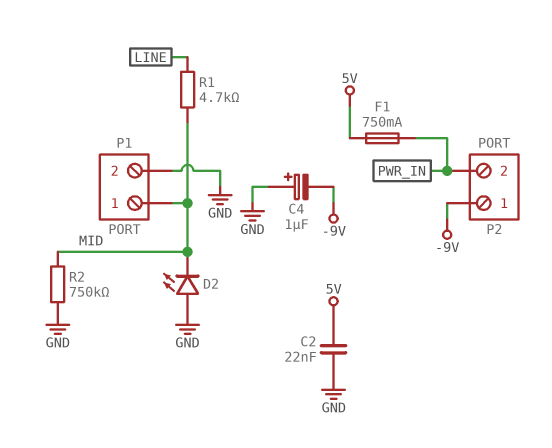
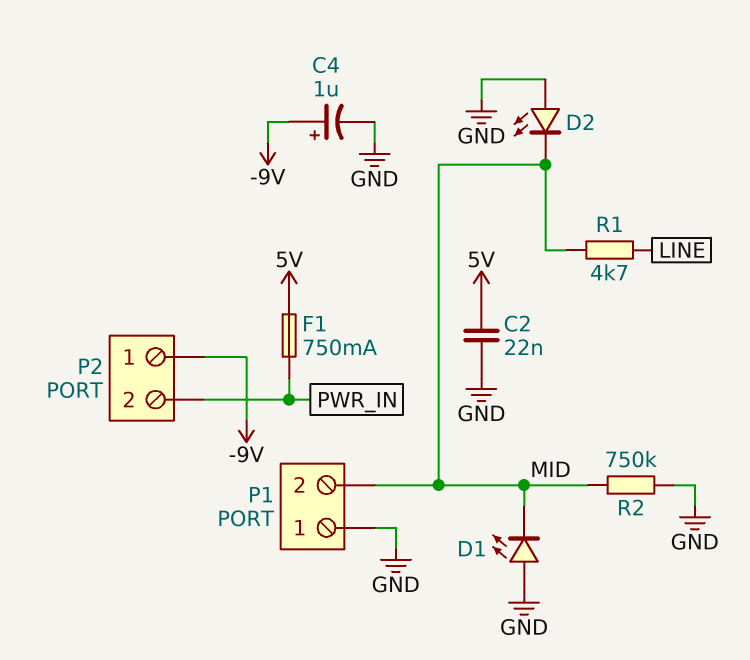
C4: 1uF (plus GND, minus -9V) -> 1uF (plus -9V, minus GND)
D1: none -> LED (A GND, K MID)
P1 pin 1: MID -> GND
P1 pin 2: GND -> MID

